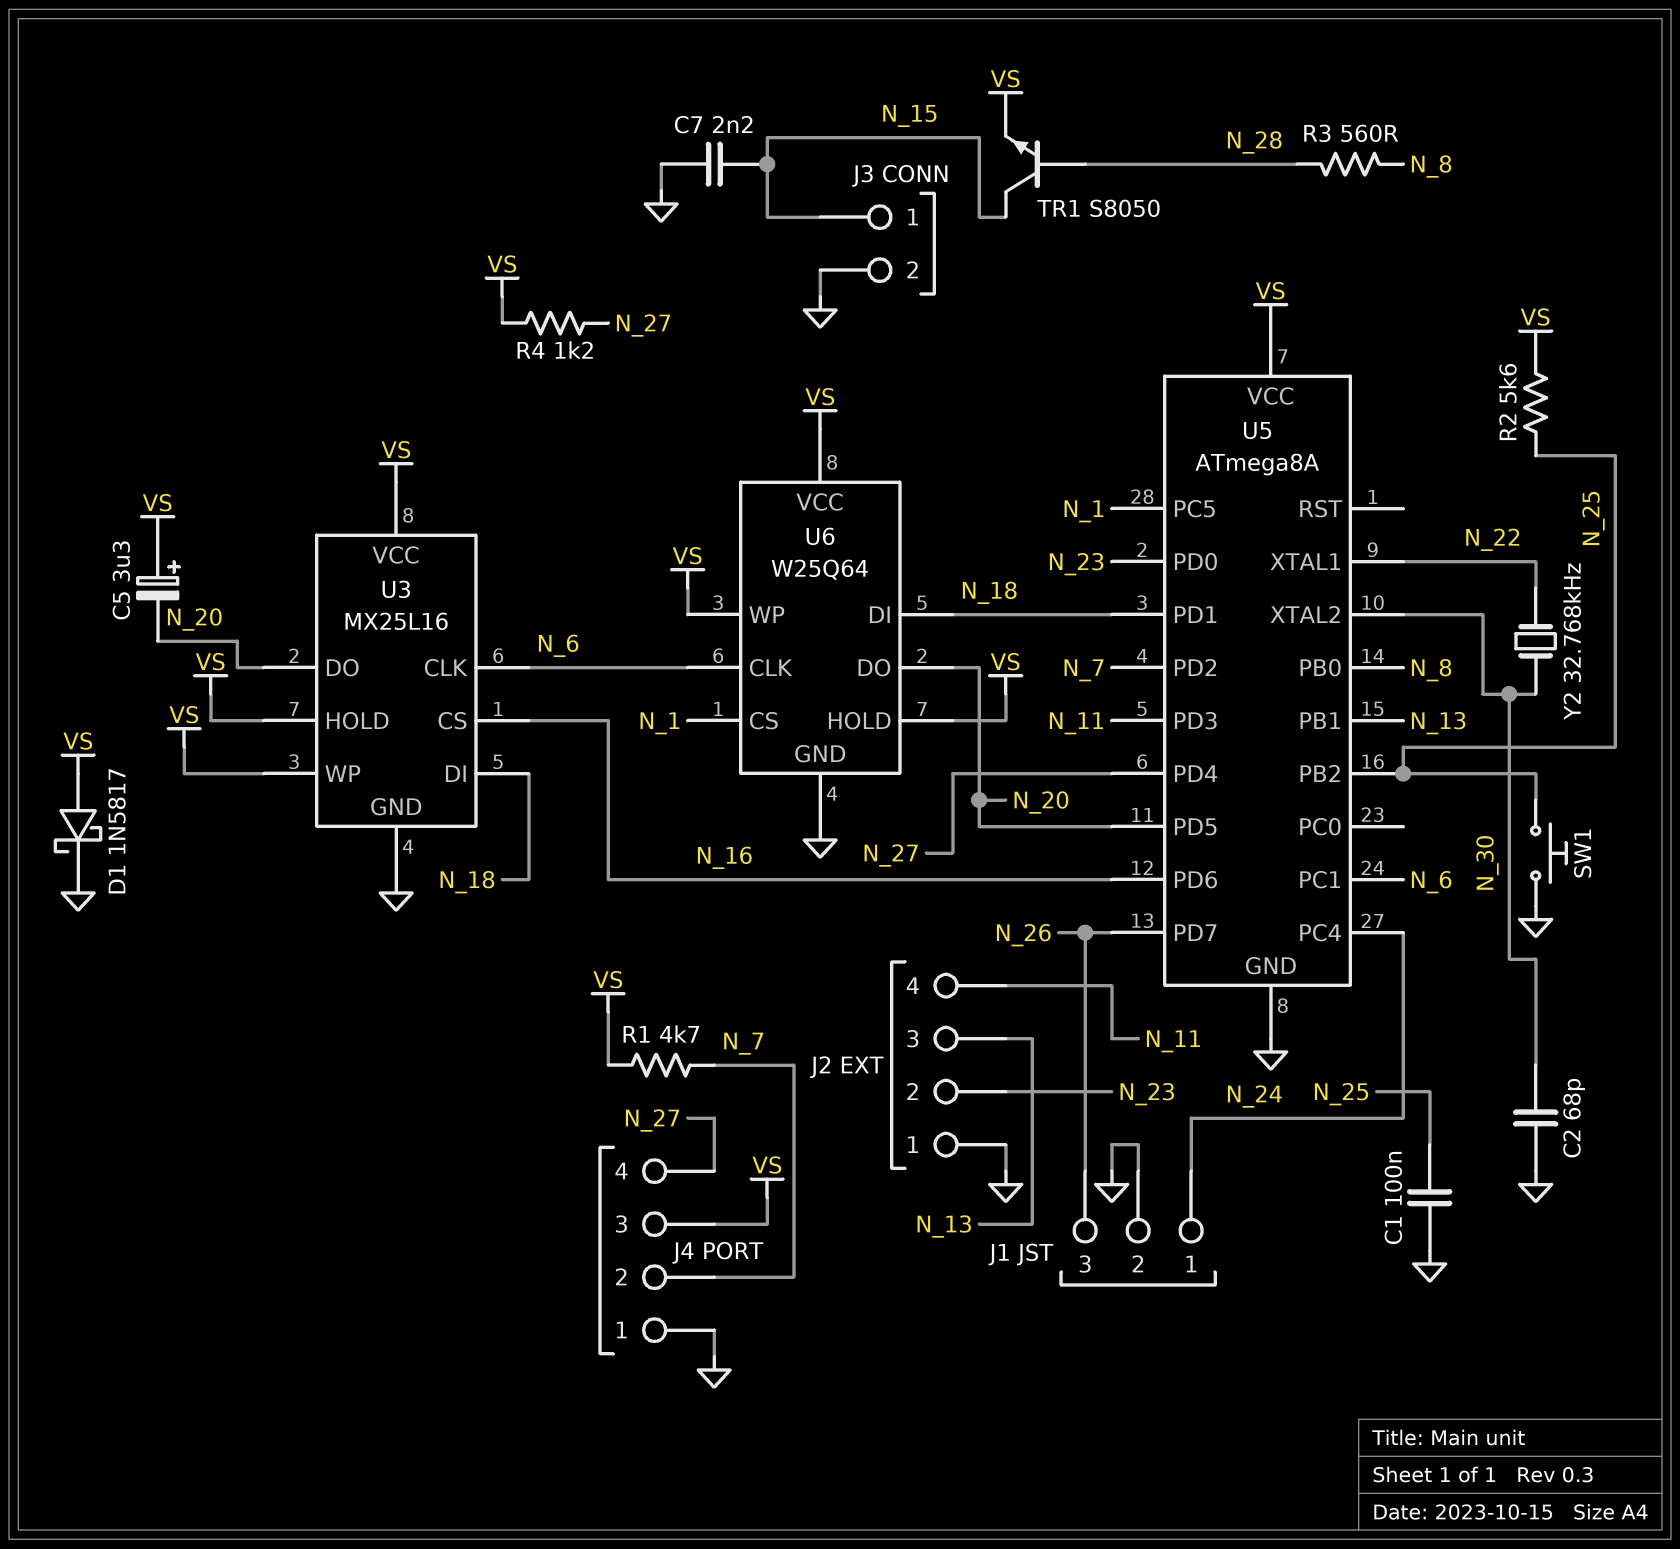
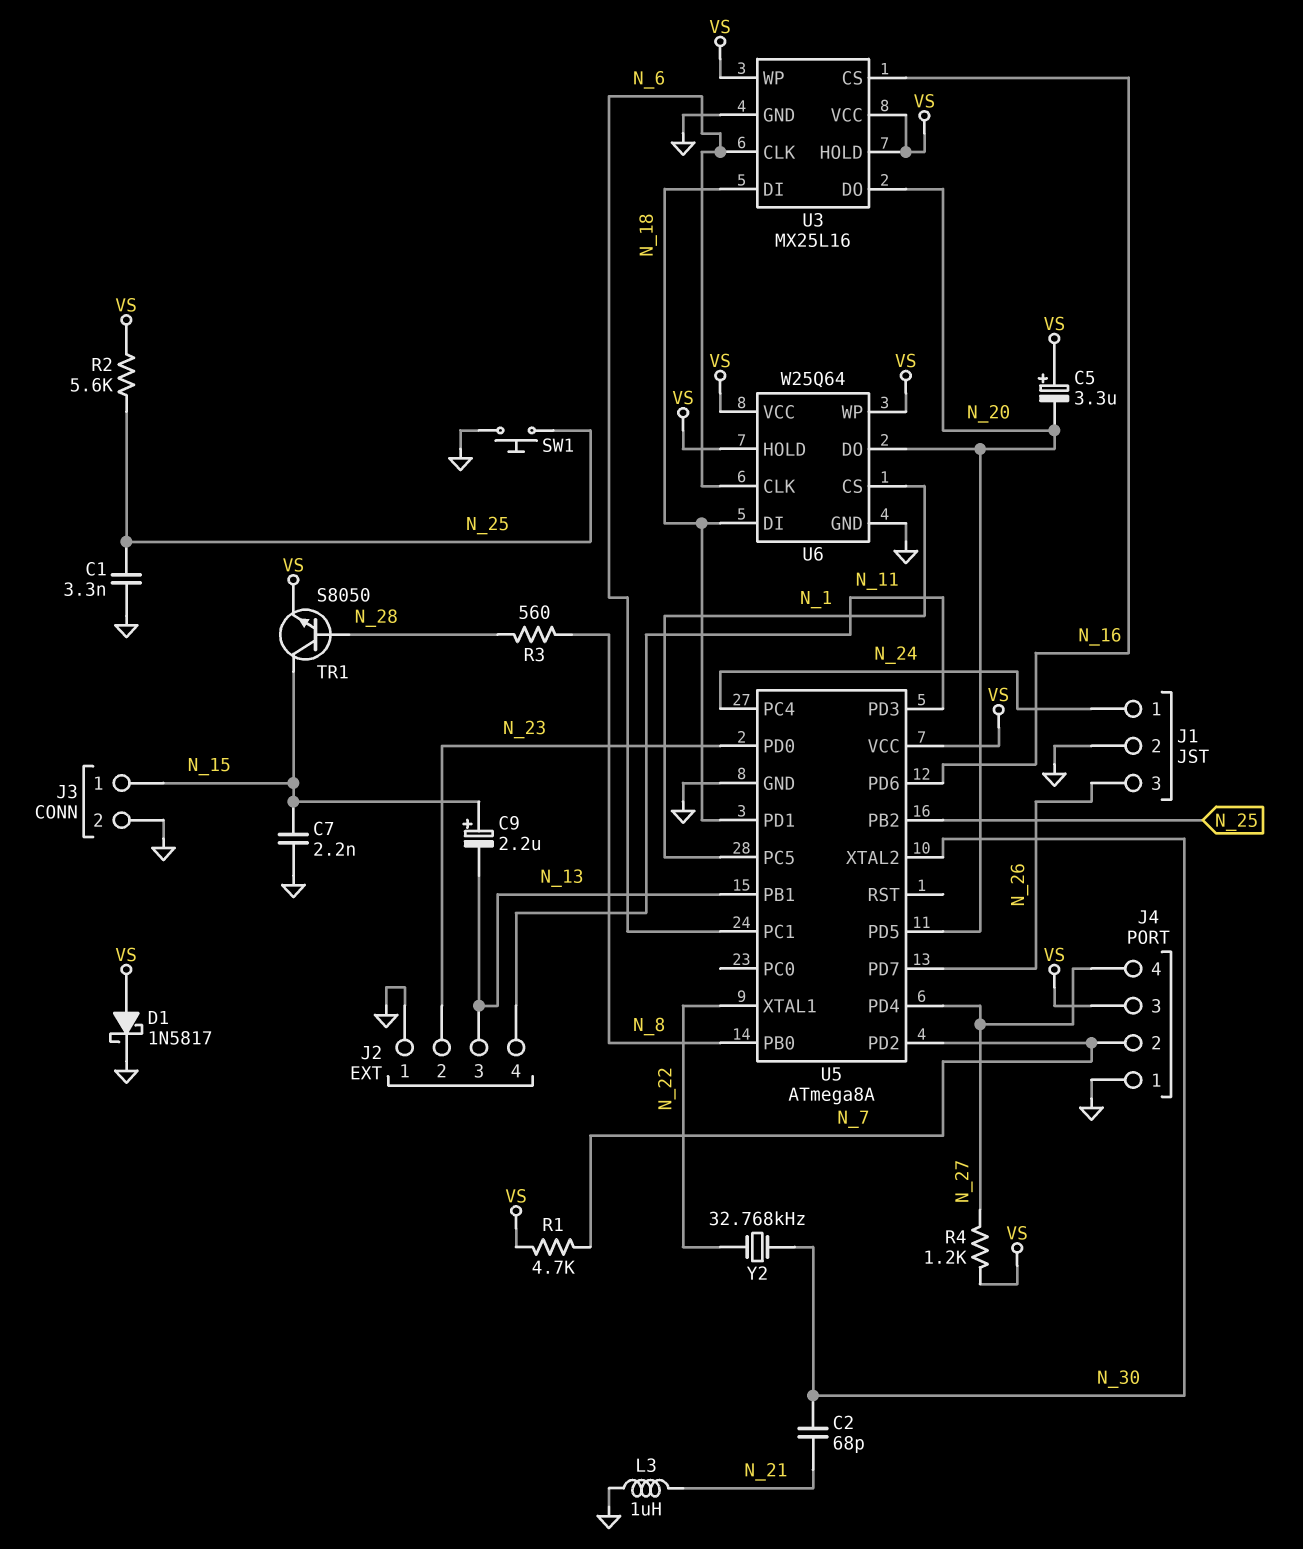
C1: 100nF (GND, N_25) -> 3.3nF (GND, N_25)
C2: 68pF (GND, N_30) -> 68pF (N_21, N_30)
C9: none -> 2.2uF (plus N_15, minus N_13)
L3: none -> 1uH (GND, N_21)

